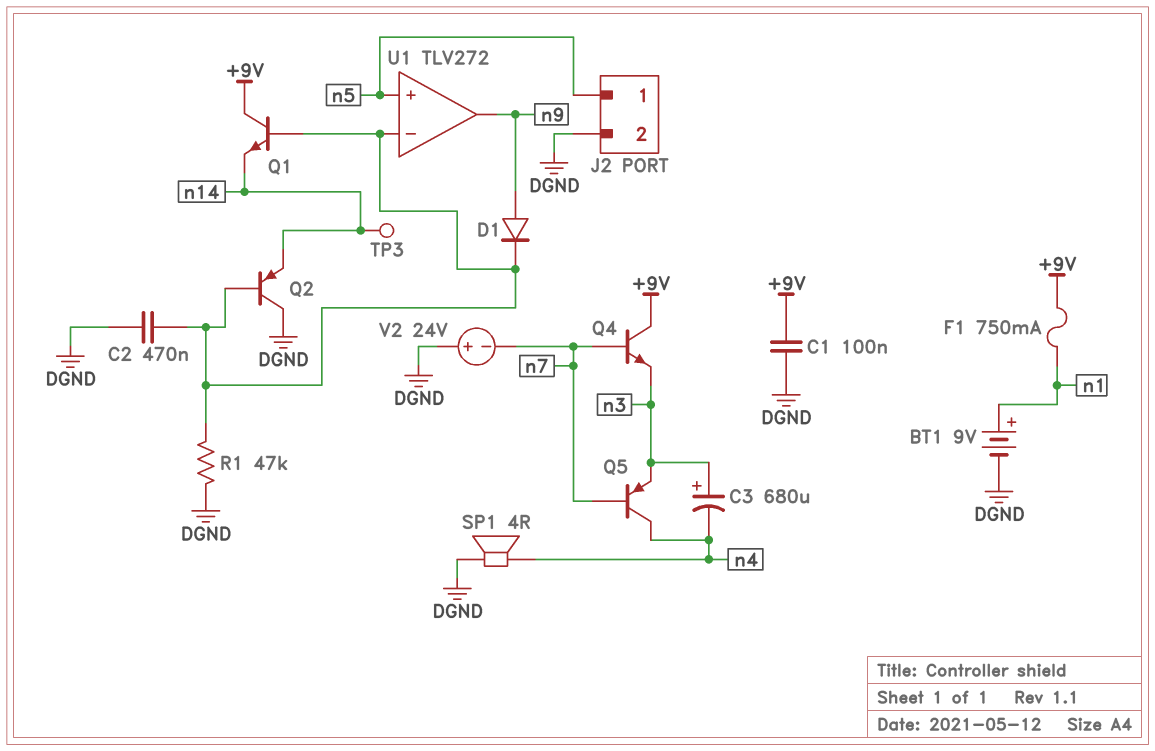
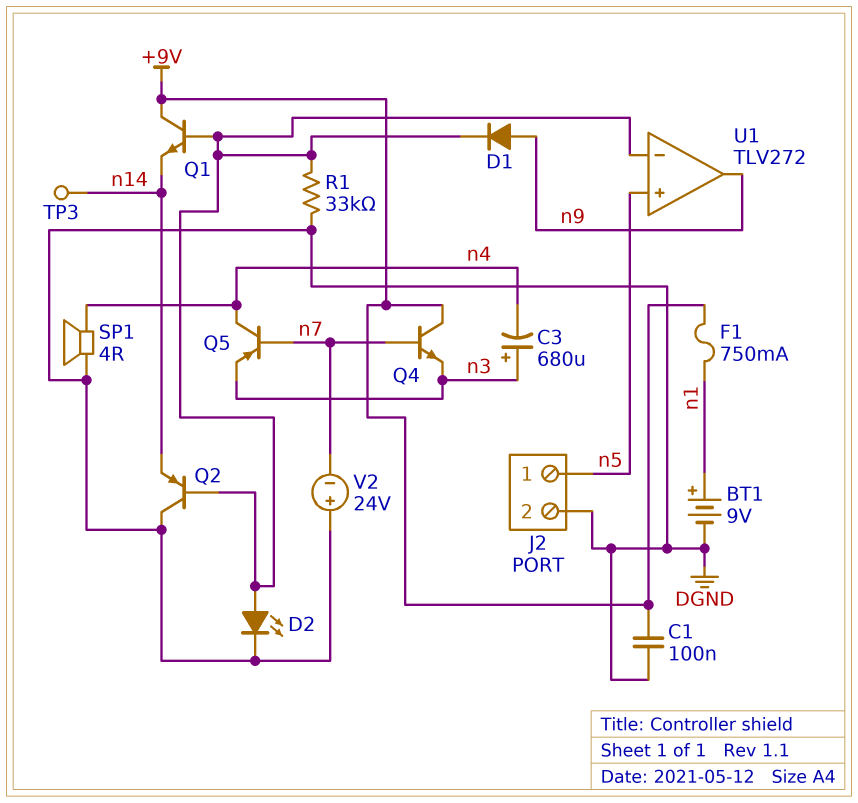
C2: 470nF (DGND, U1/in-) -> none
D2: none -> LED (A U1/in-, K DGND)
R1: 47k (DGND, U1/in-) -> 33k (DGND, U1/in-)

